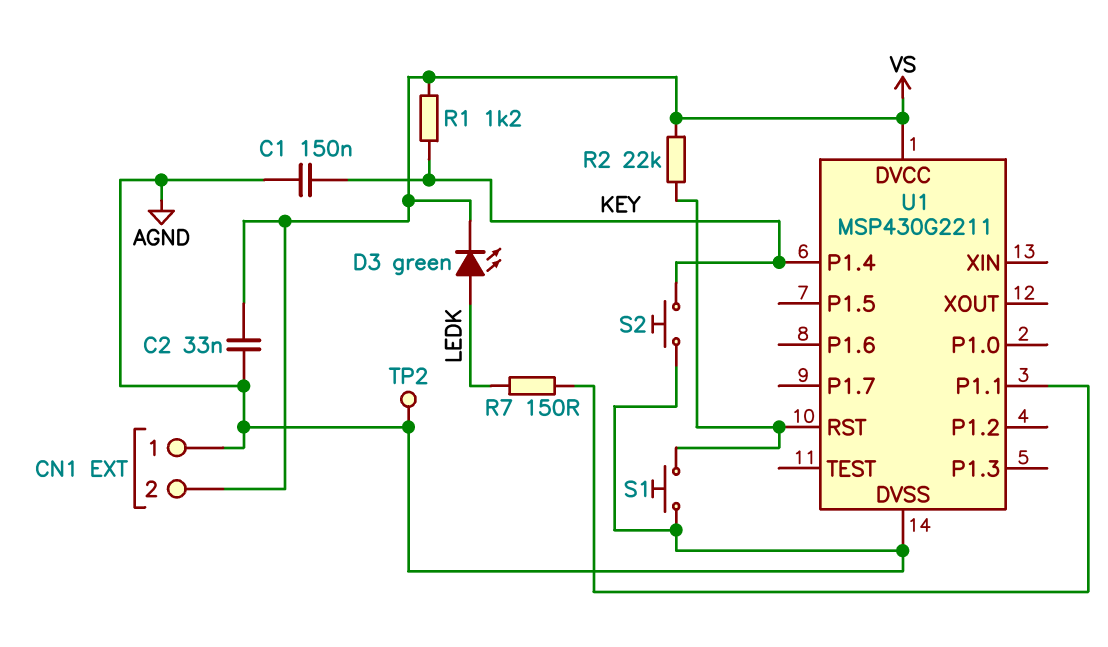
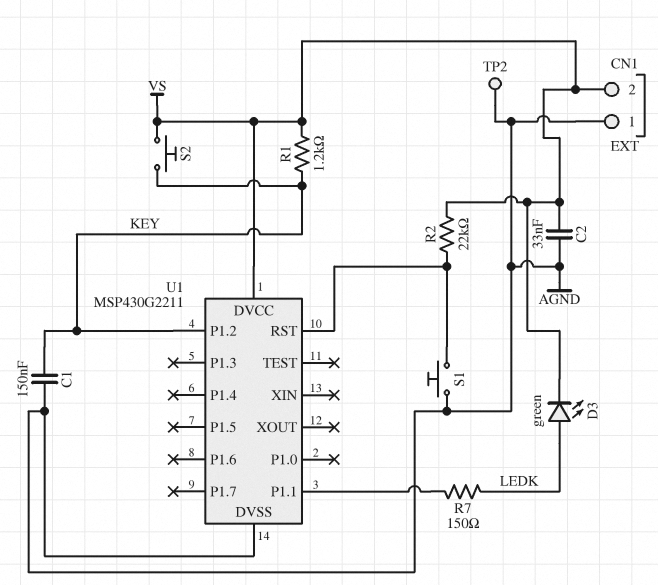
S2: button (AGND, KEY) -> button (KEY, VS)
U1 pin P1.2: none -> KEY
U1 pin P1.4: KEY -> none

